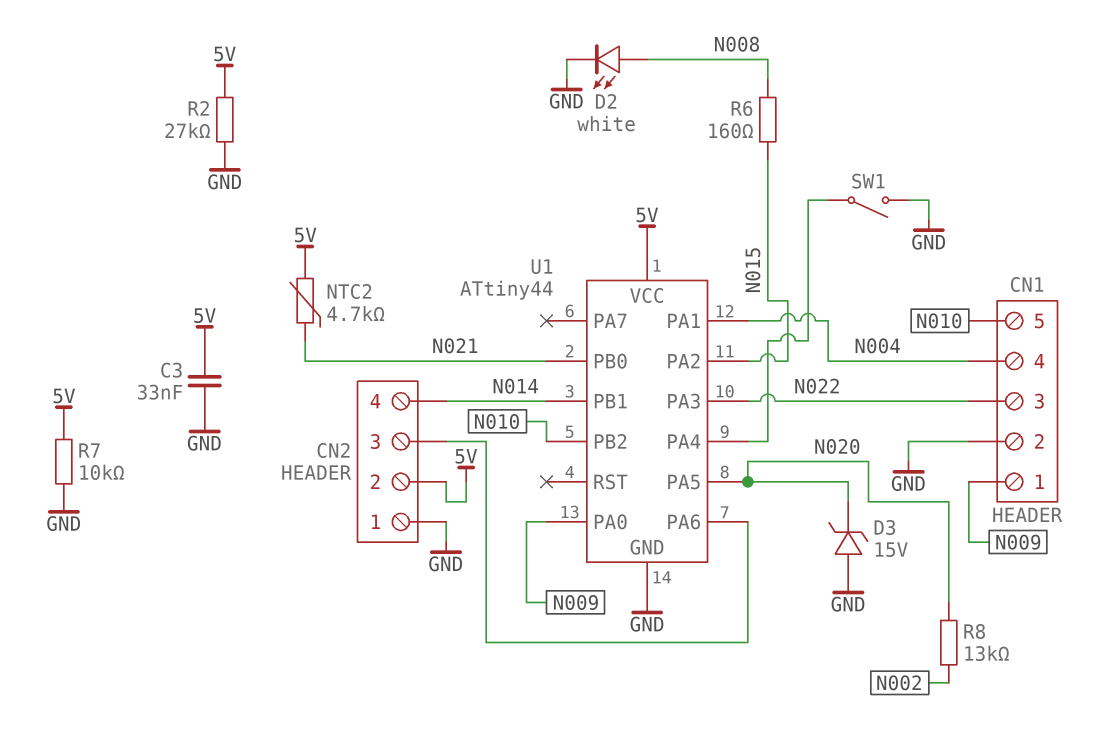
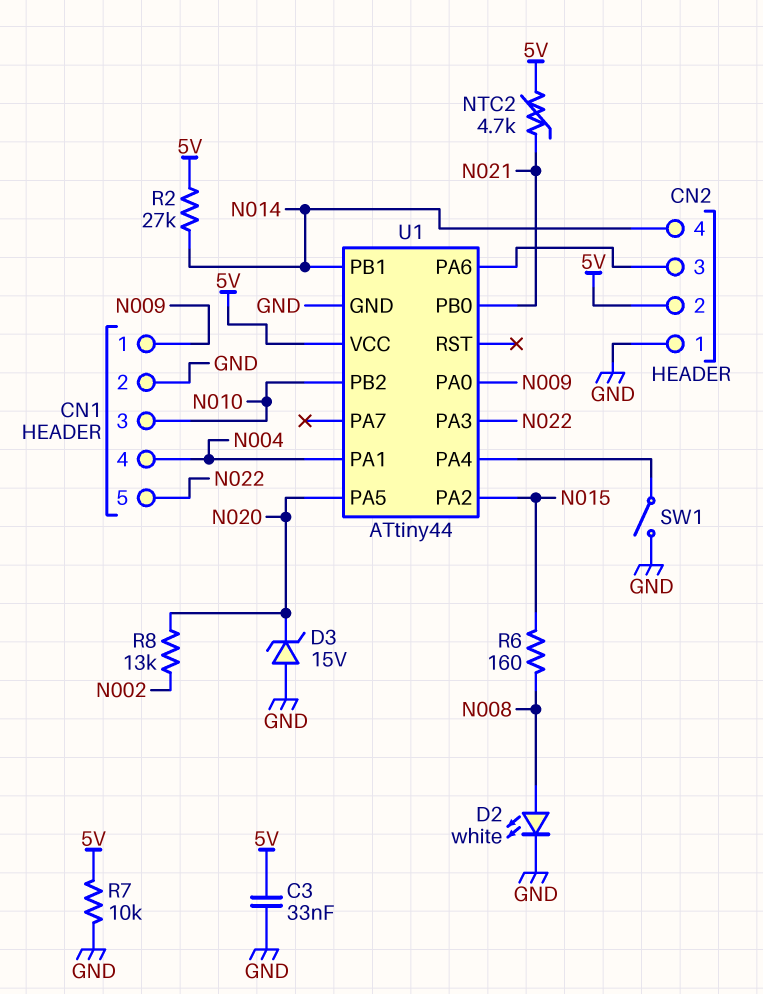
CN1 pin 3: N022 -> N010
CN1 pin 5: N010 -> N022
R2: 27k (5V, GND) -> 27k (5V, N014)

